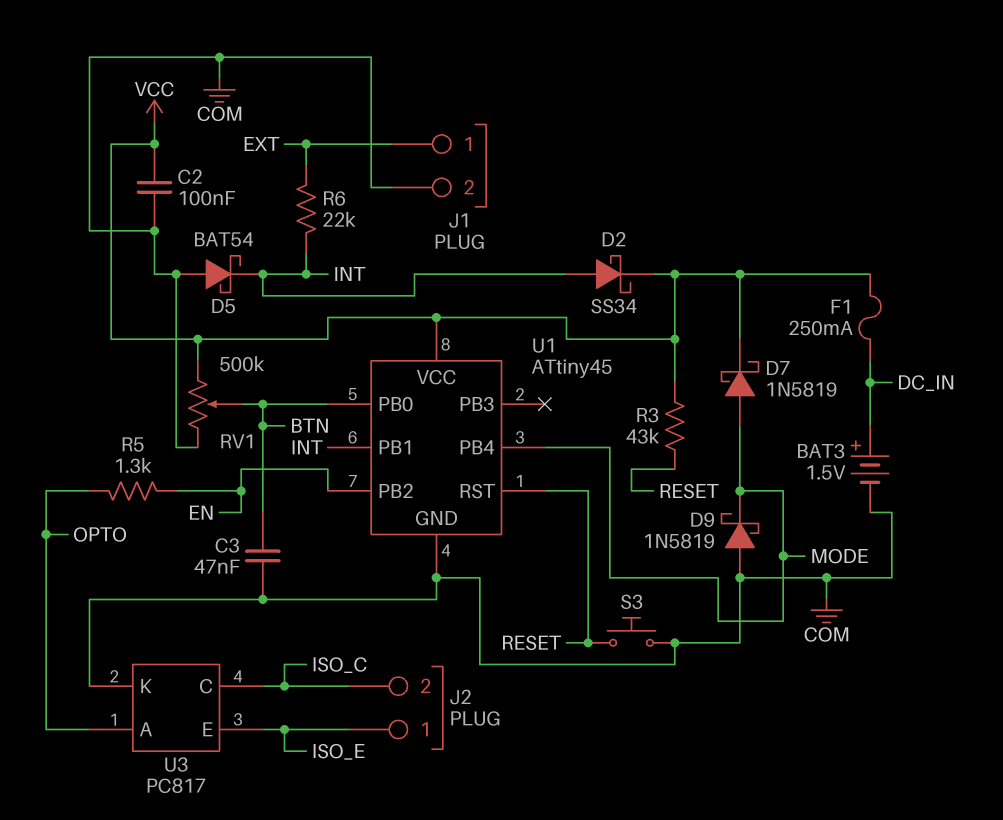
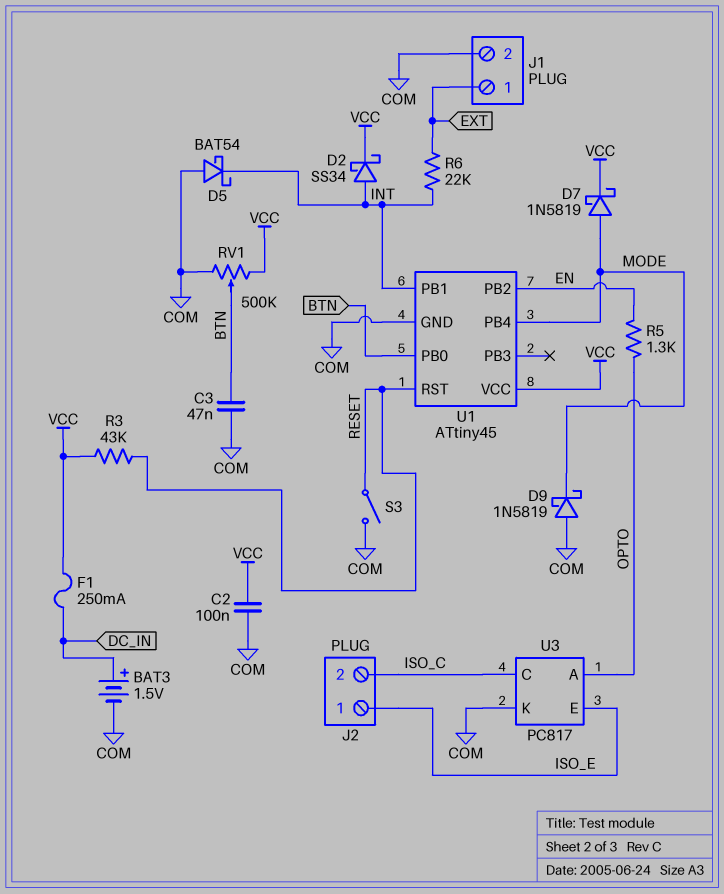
S3: button (COM, RESET) -> switch (COM, RESET)

